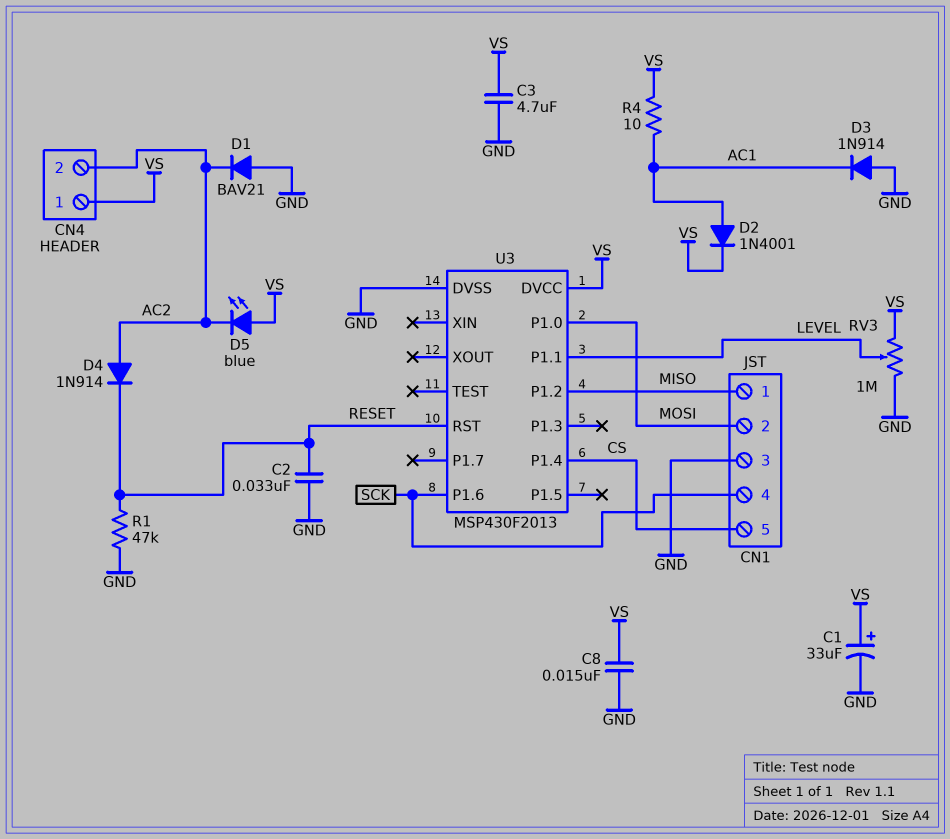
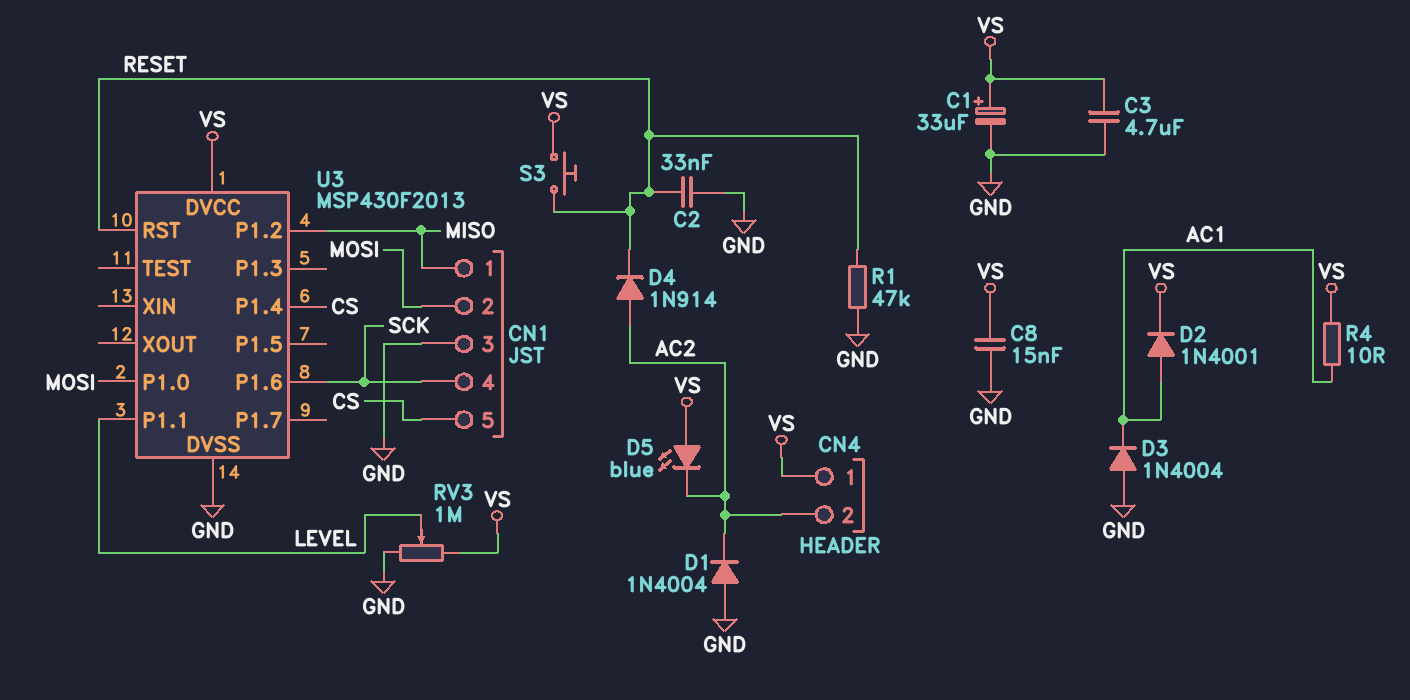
D1: diode BAV21 (A GND, K AC2) -> diode 1N4004 (A GND, K AC2)
D3: diode 1N914 (A GND, K AC1) -> diode 1N4004 (A GND, K AC1)
S3: none -> button (RESET, VS)

